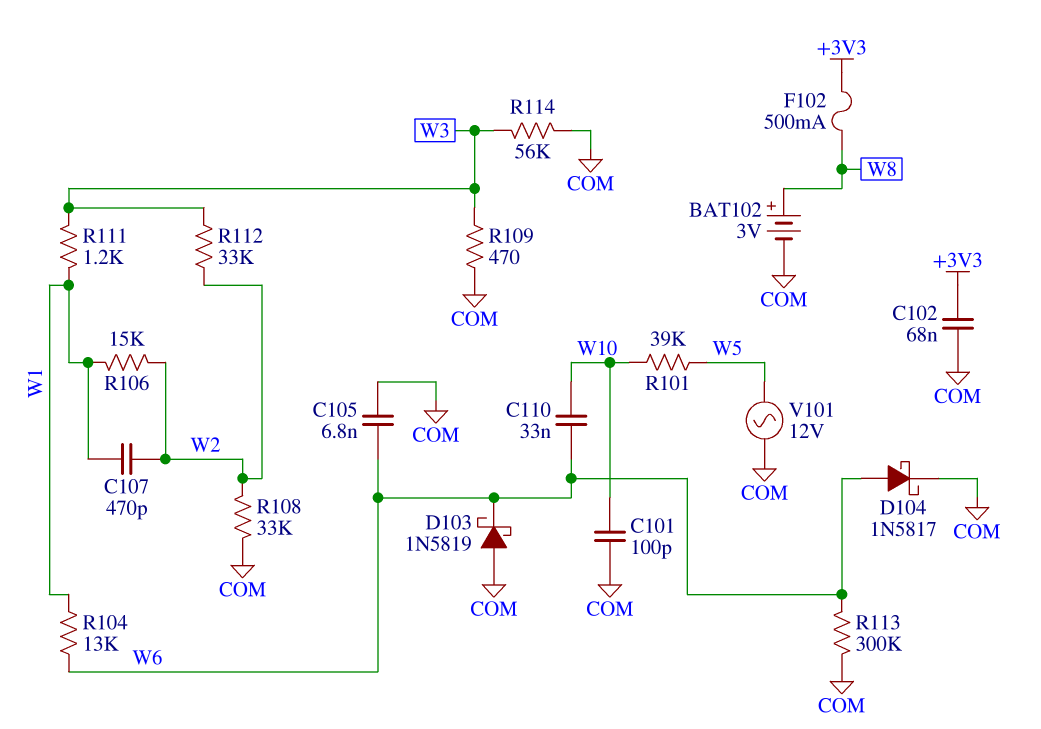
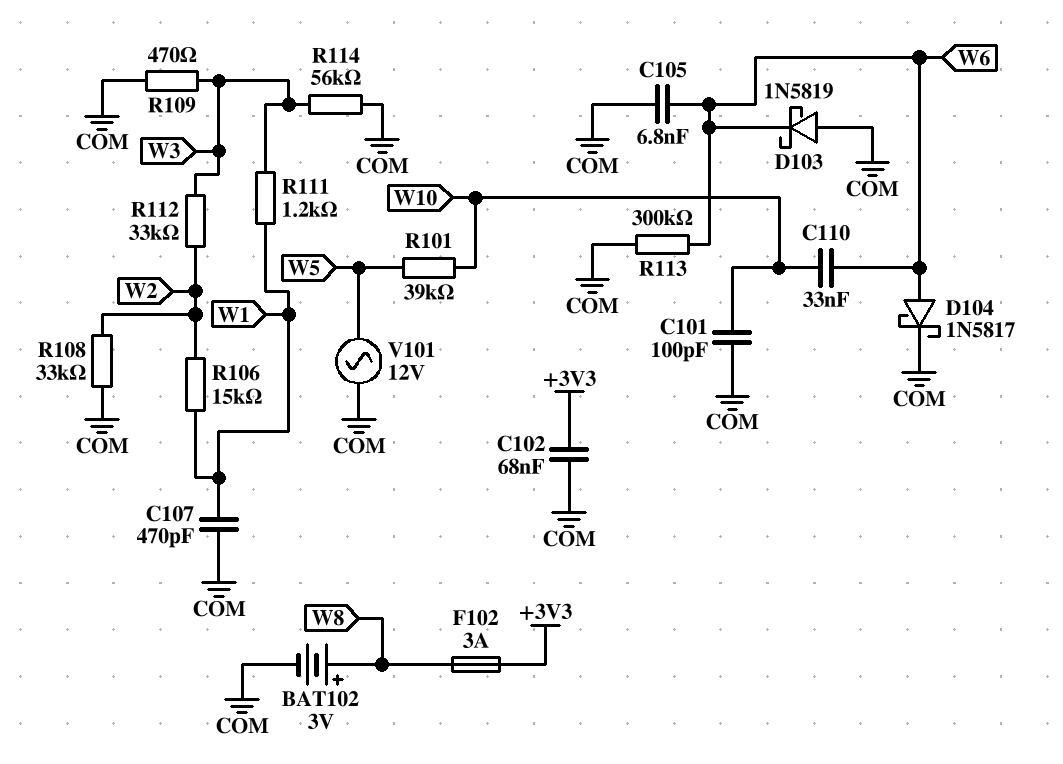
C107: 470pF (W1, W2) -> 470pF (COM, W1)
F102: 500mA (+3V3, W8) -> 3A (+3V3, W8)
R104: 13k (W1, W6) -> none

